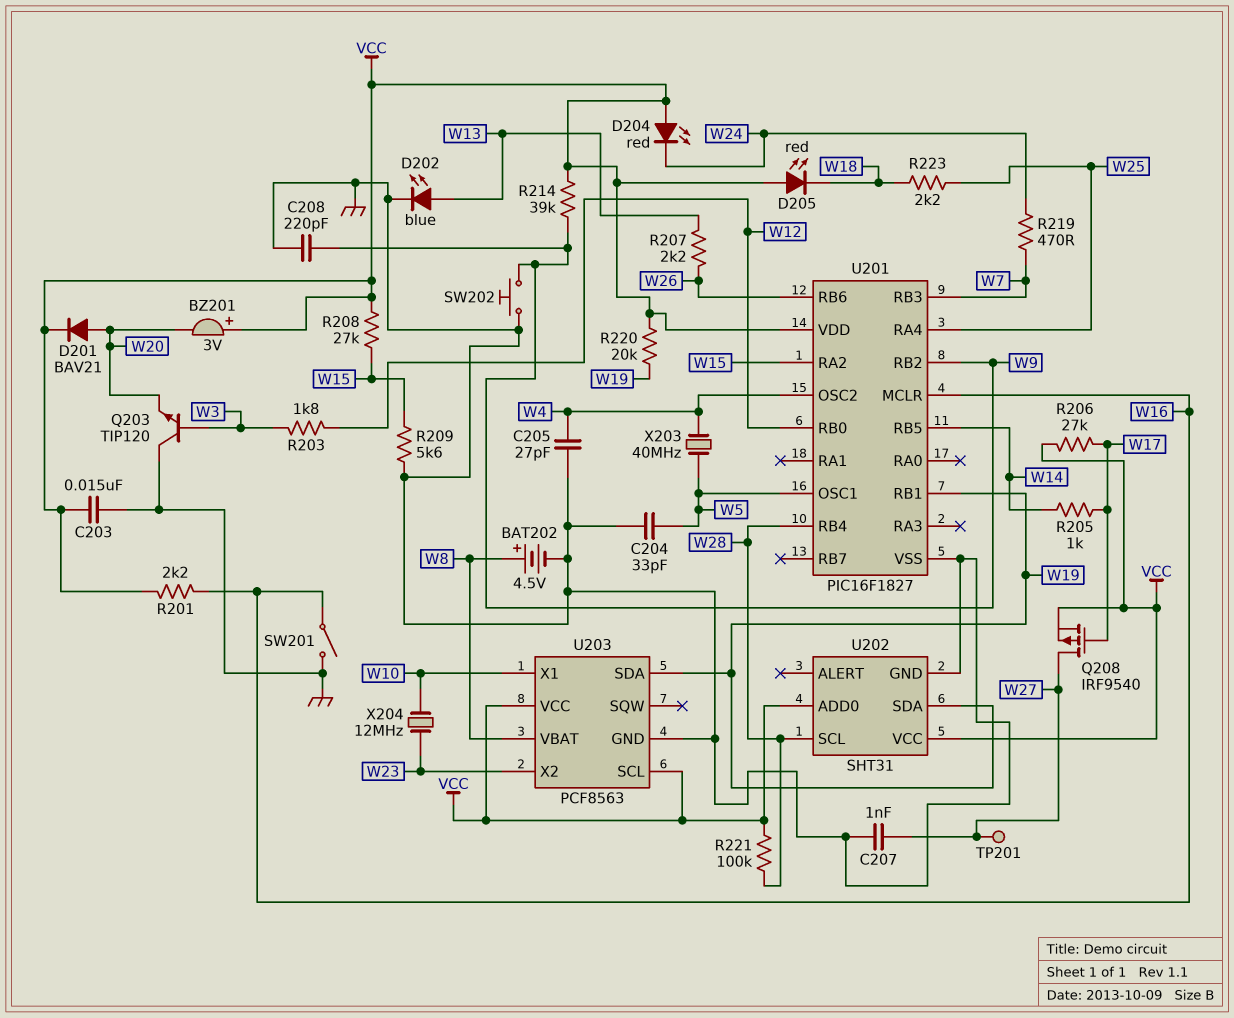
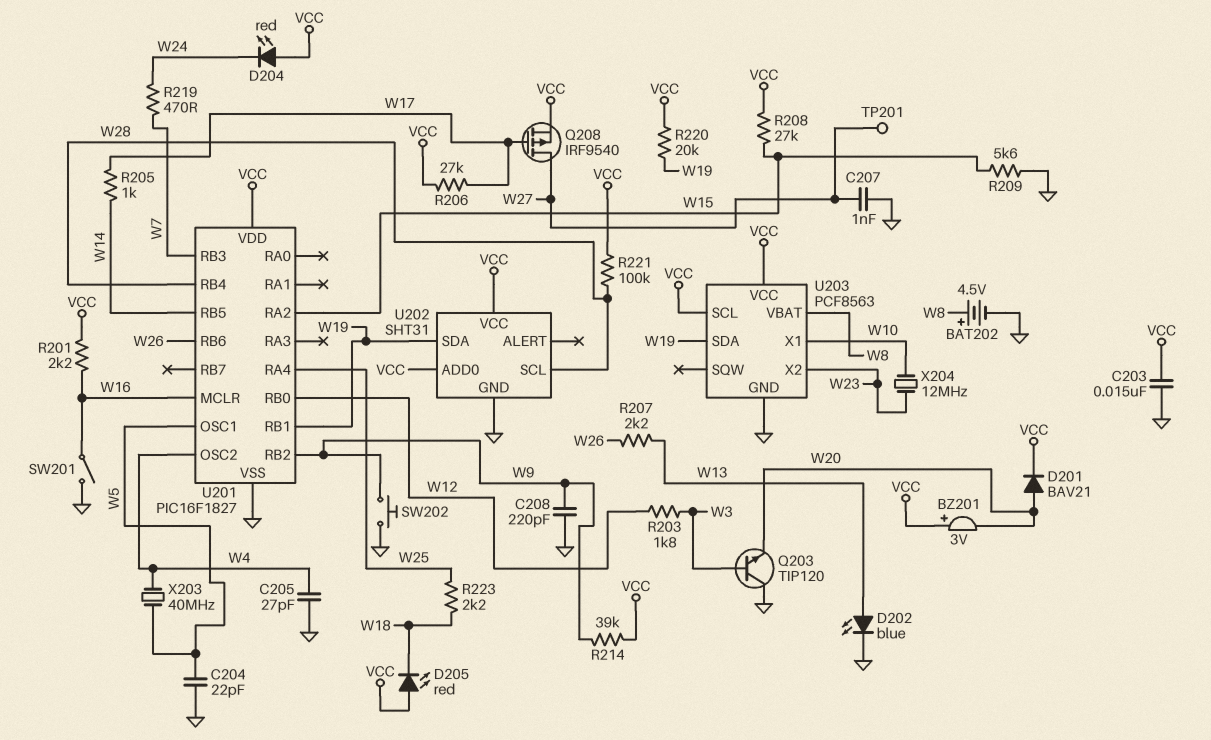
C204: 33pF (GND, W5) -> 22pF (GND, W5)

